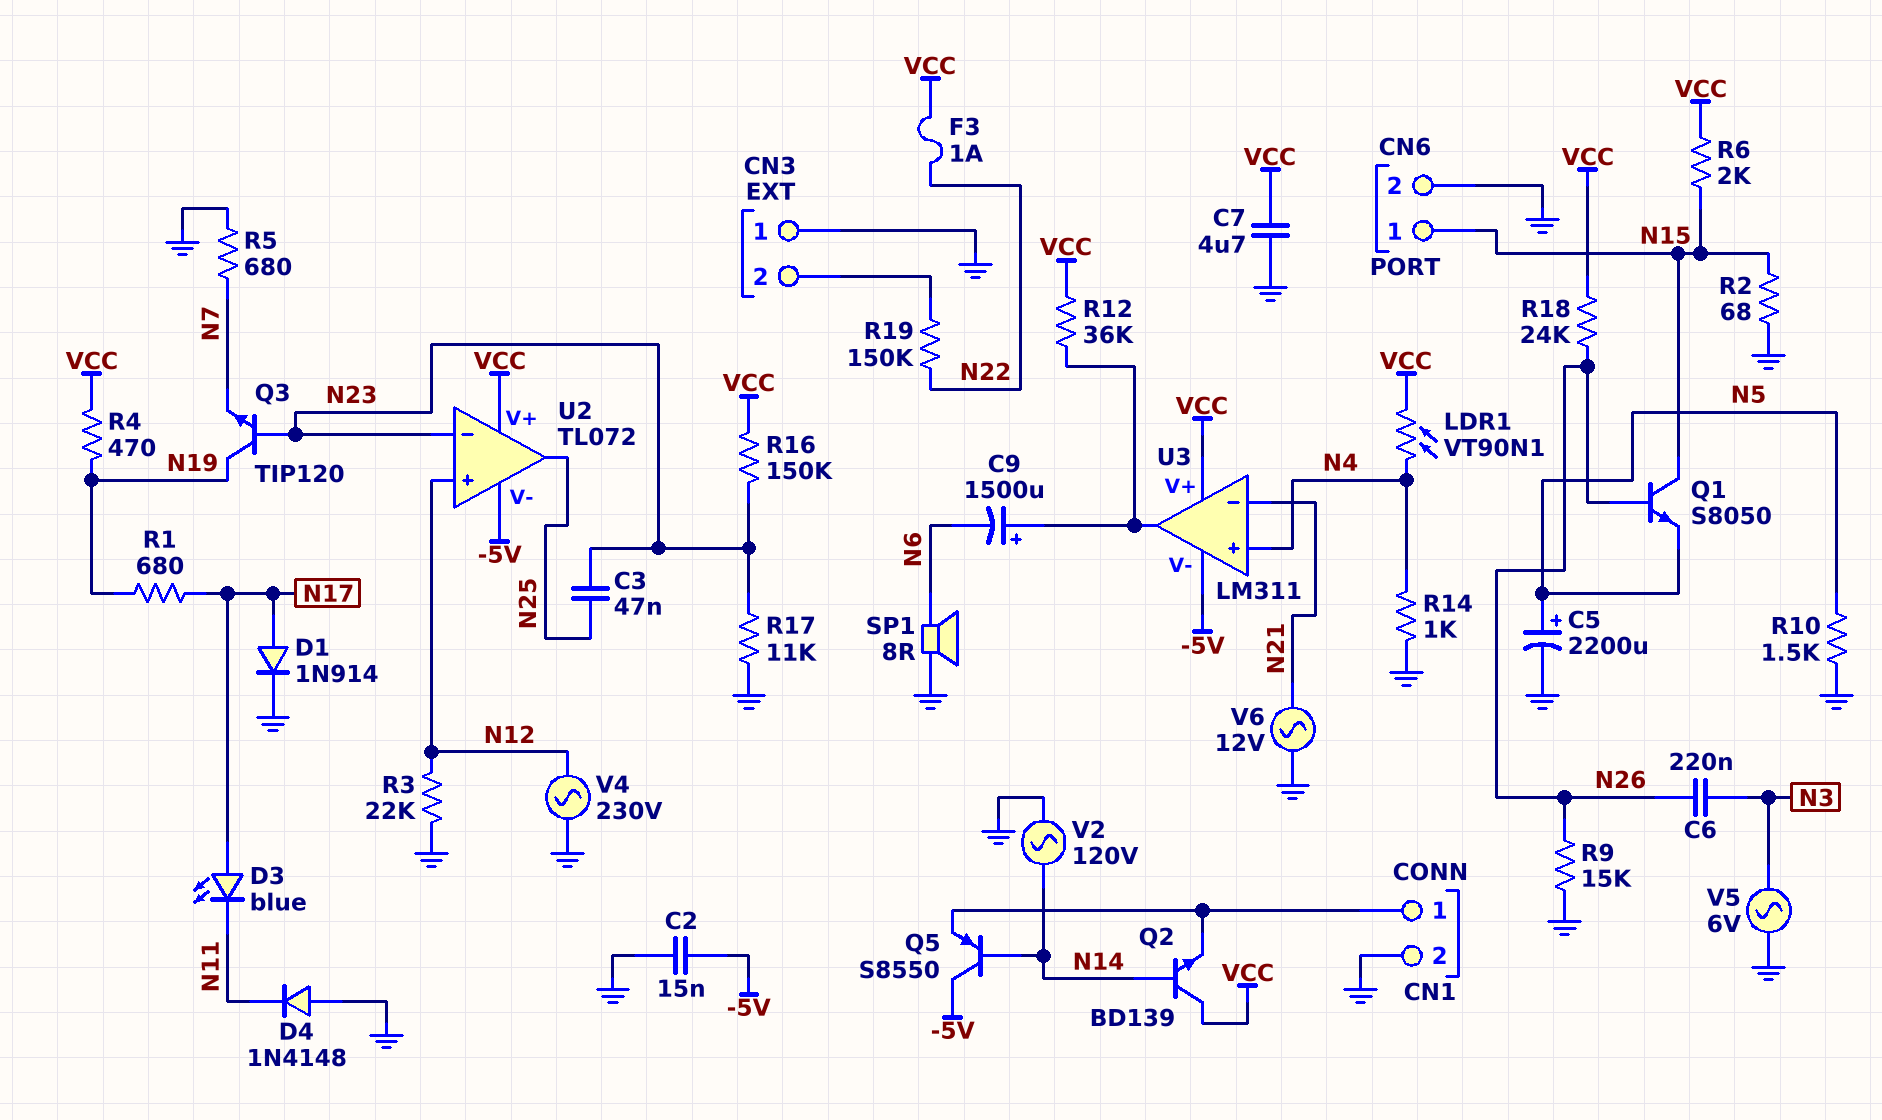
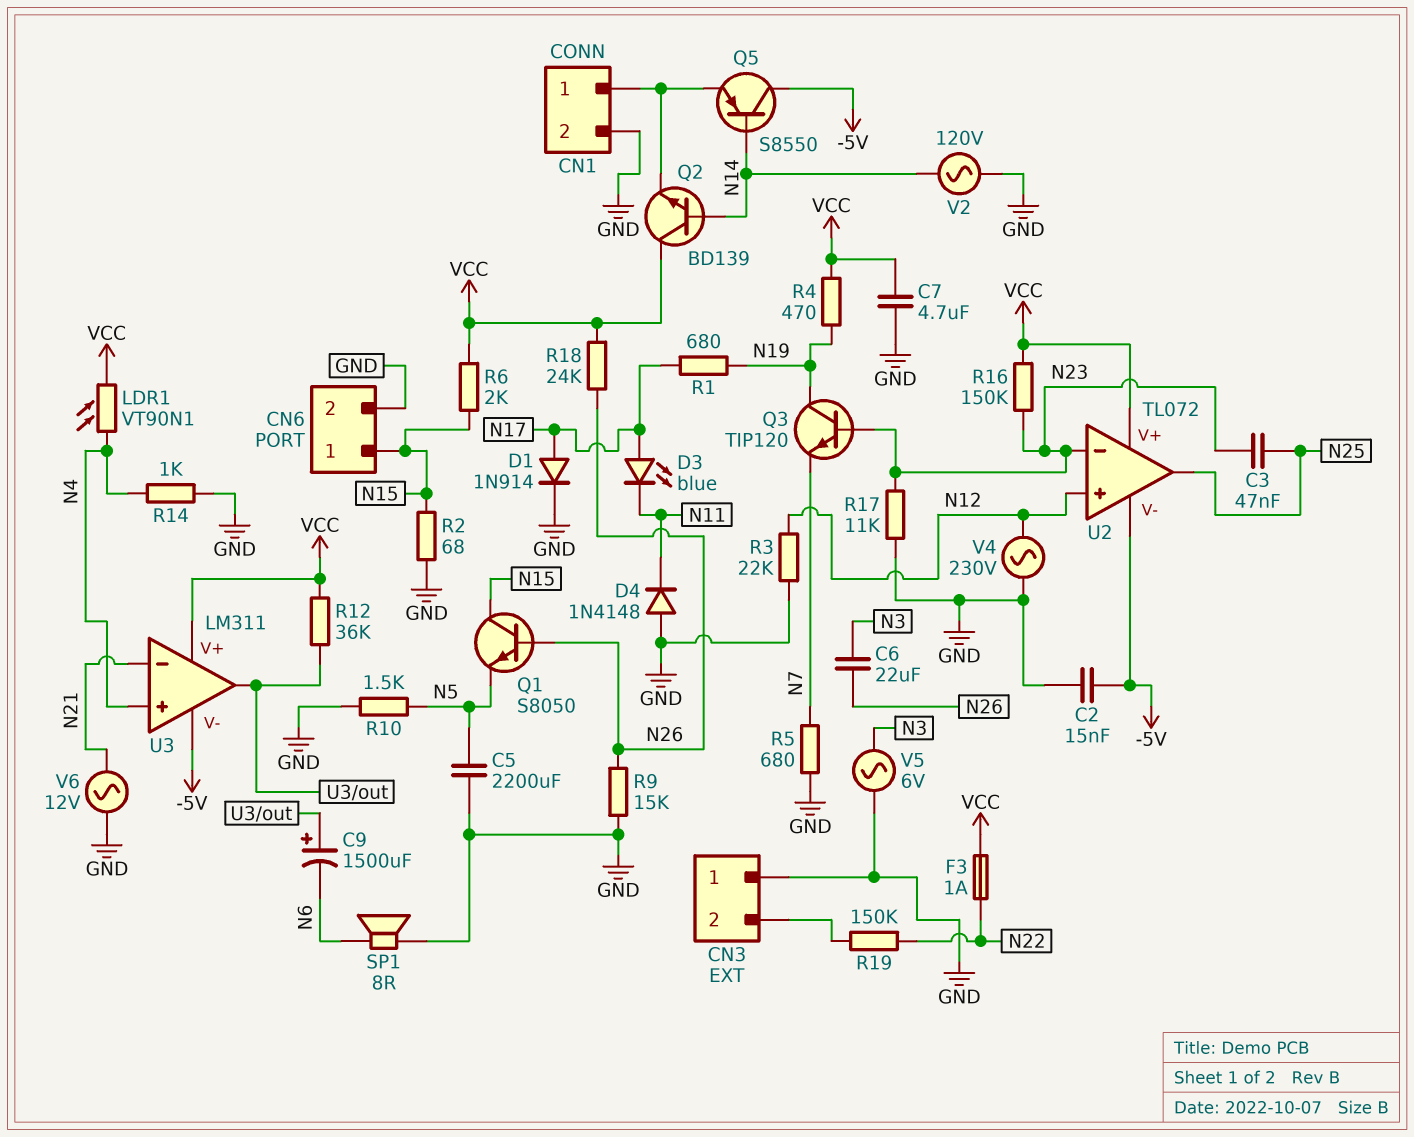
C5: 2200uF (plus N5, minus GND) -> 2200uF (GND, N5)
C6: 220nF (N3, N26) -> 22uF (N3, N26)

